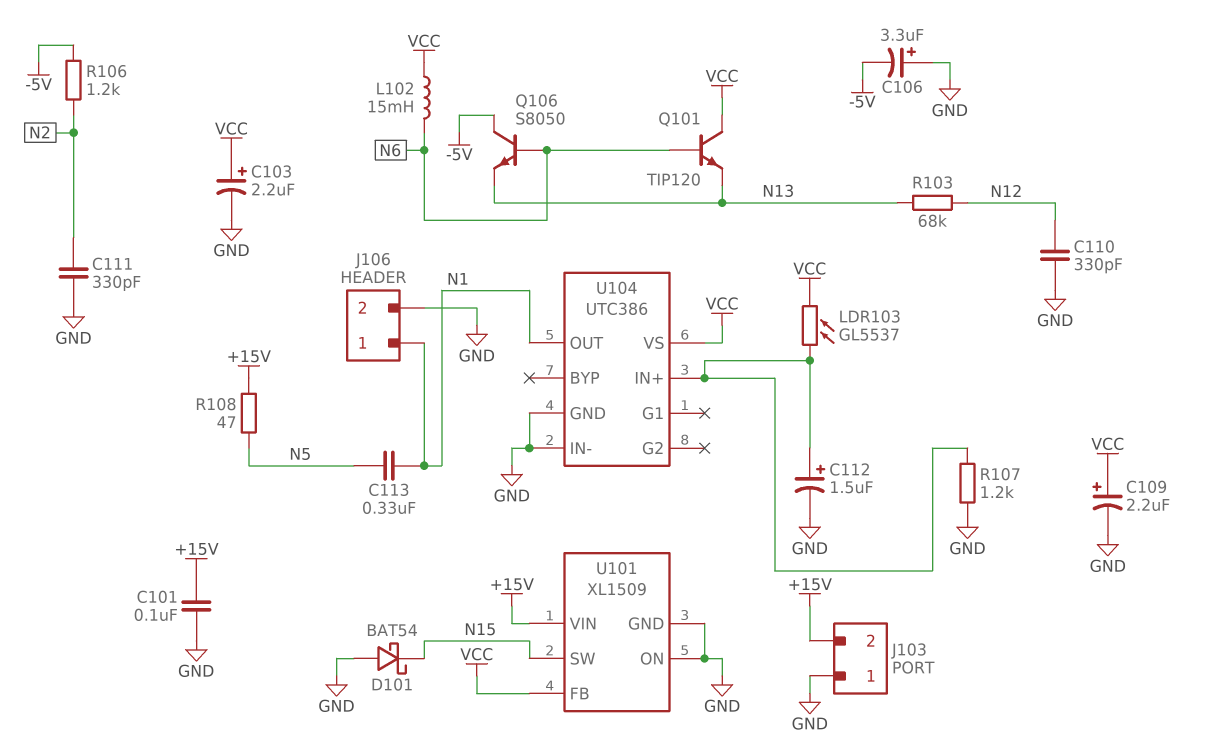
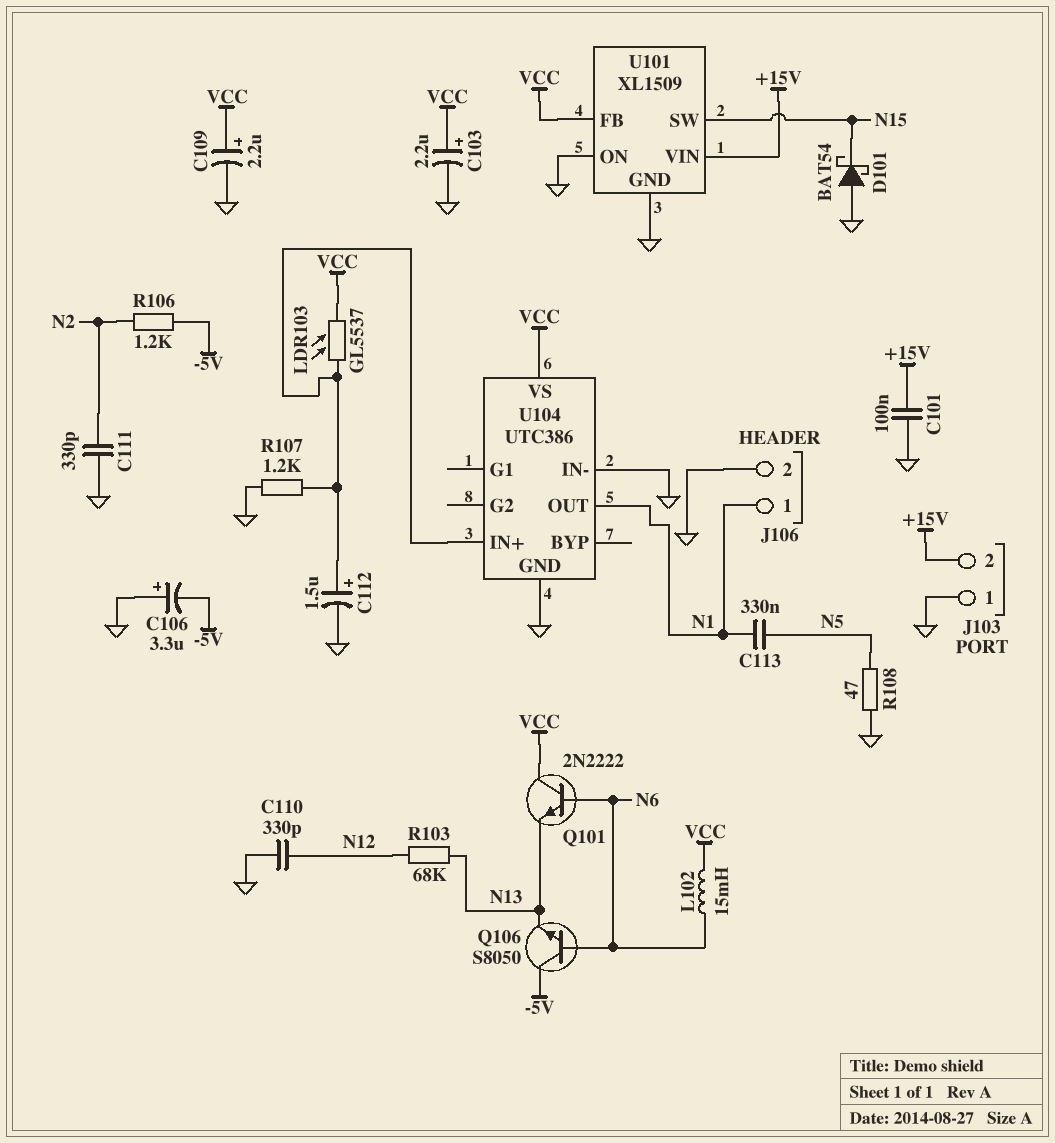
Q101: NPN TIP120 (B N6, C VCC, E N13) -> NPN 2N2222 (B N6, C VCC, E N13)
R108: 47 (+15V, N5) -> 47 (GND, N5)

